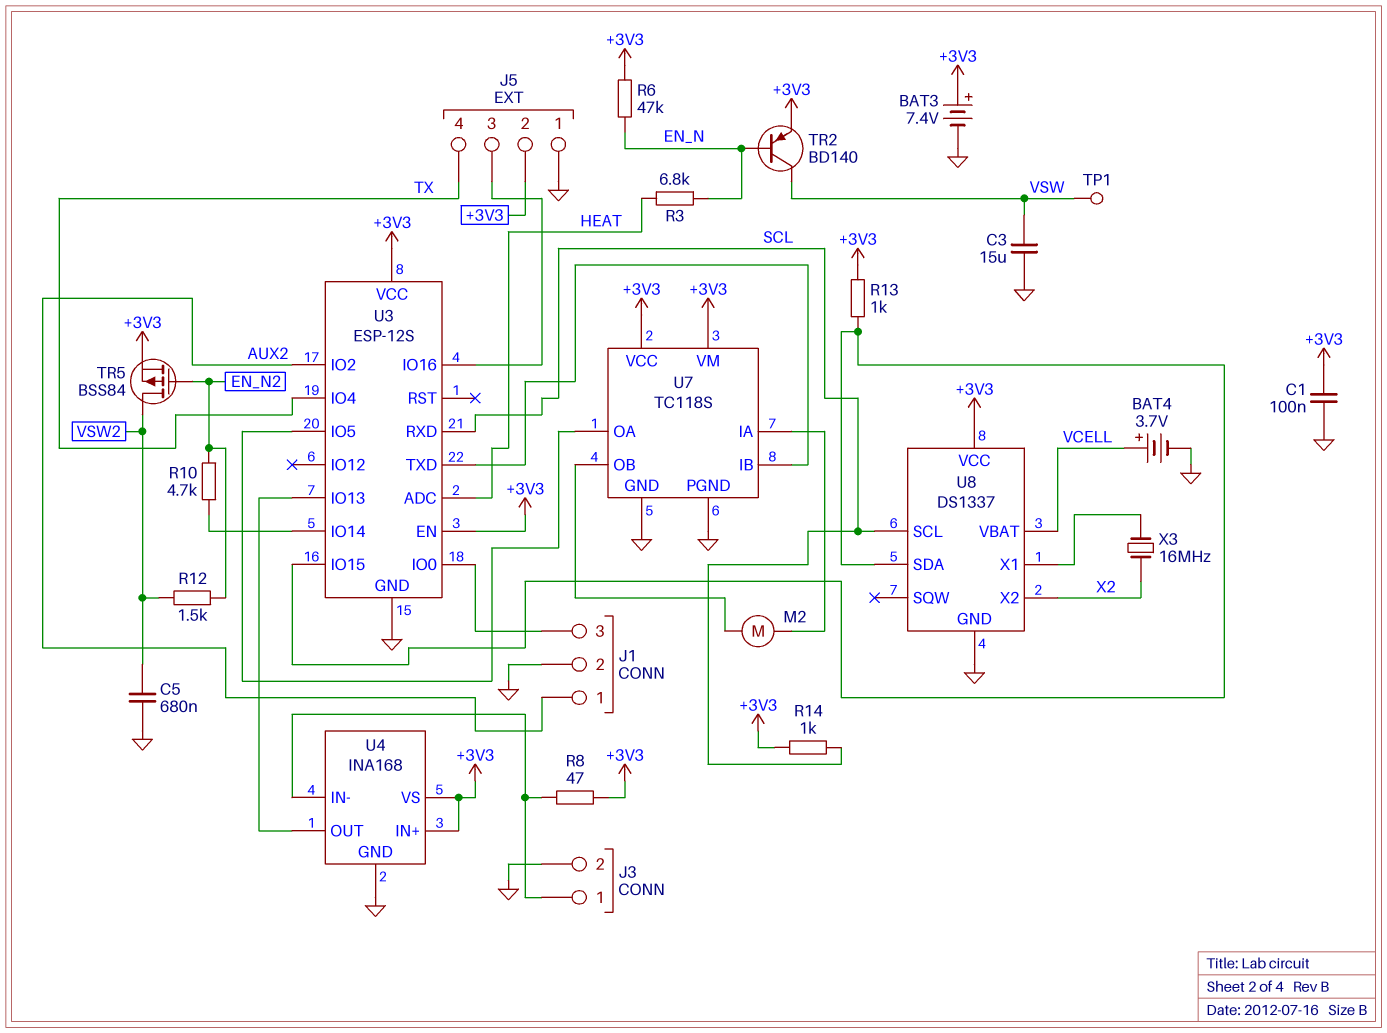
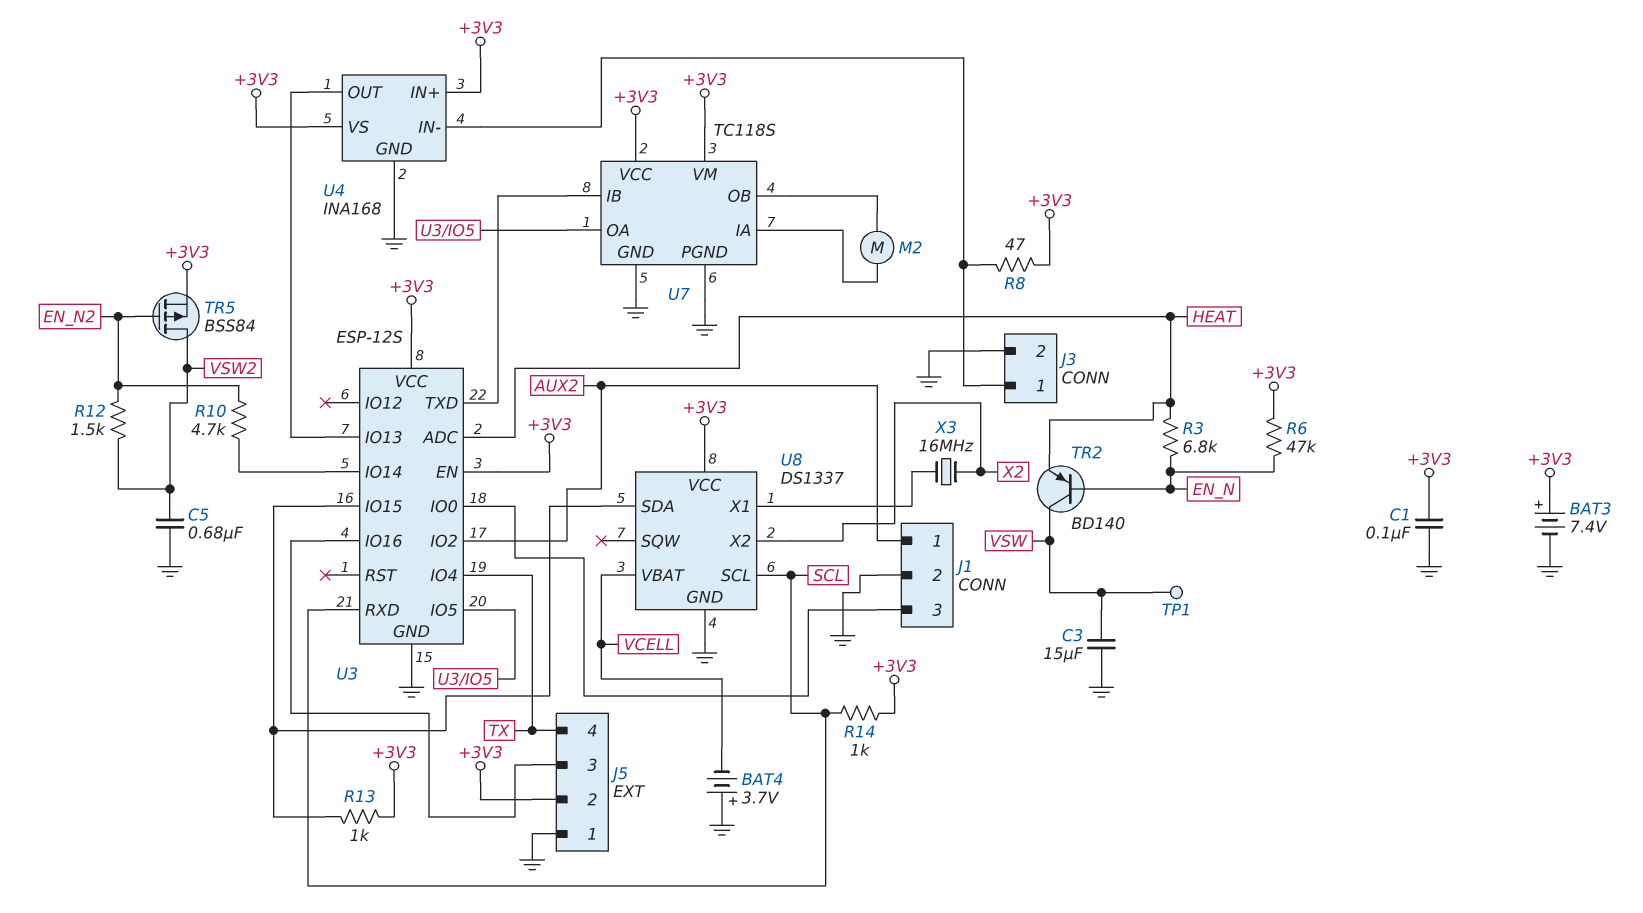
BAT4: 3.7V (plus VCELL, minus GND) -> 3.7V (plus GND, minus VCELL)
TR2: PNP BD140 (B EN_N, C VSW, E +3V3) -> PNP BD140 (B EN_N, C VSW, E HEAT)

